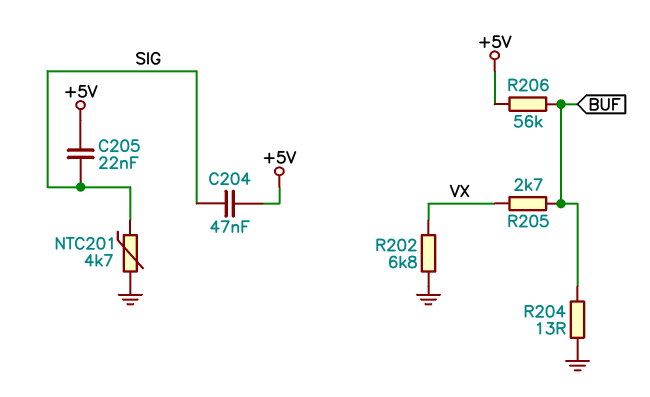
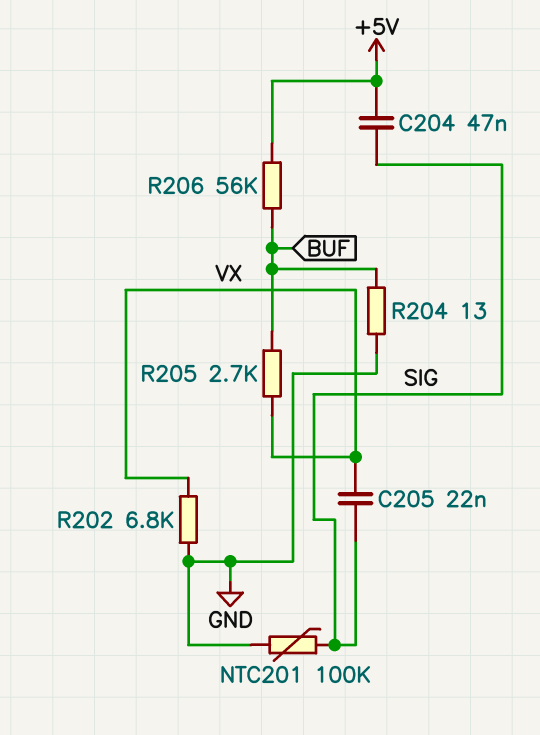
C205: 22nF (+5V, SIG) -> 22nF (SIG, VX)
NTC201: 4.7k (GND, SIG) -> 100k (GND, SIG)

